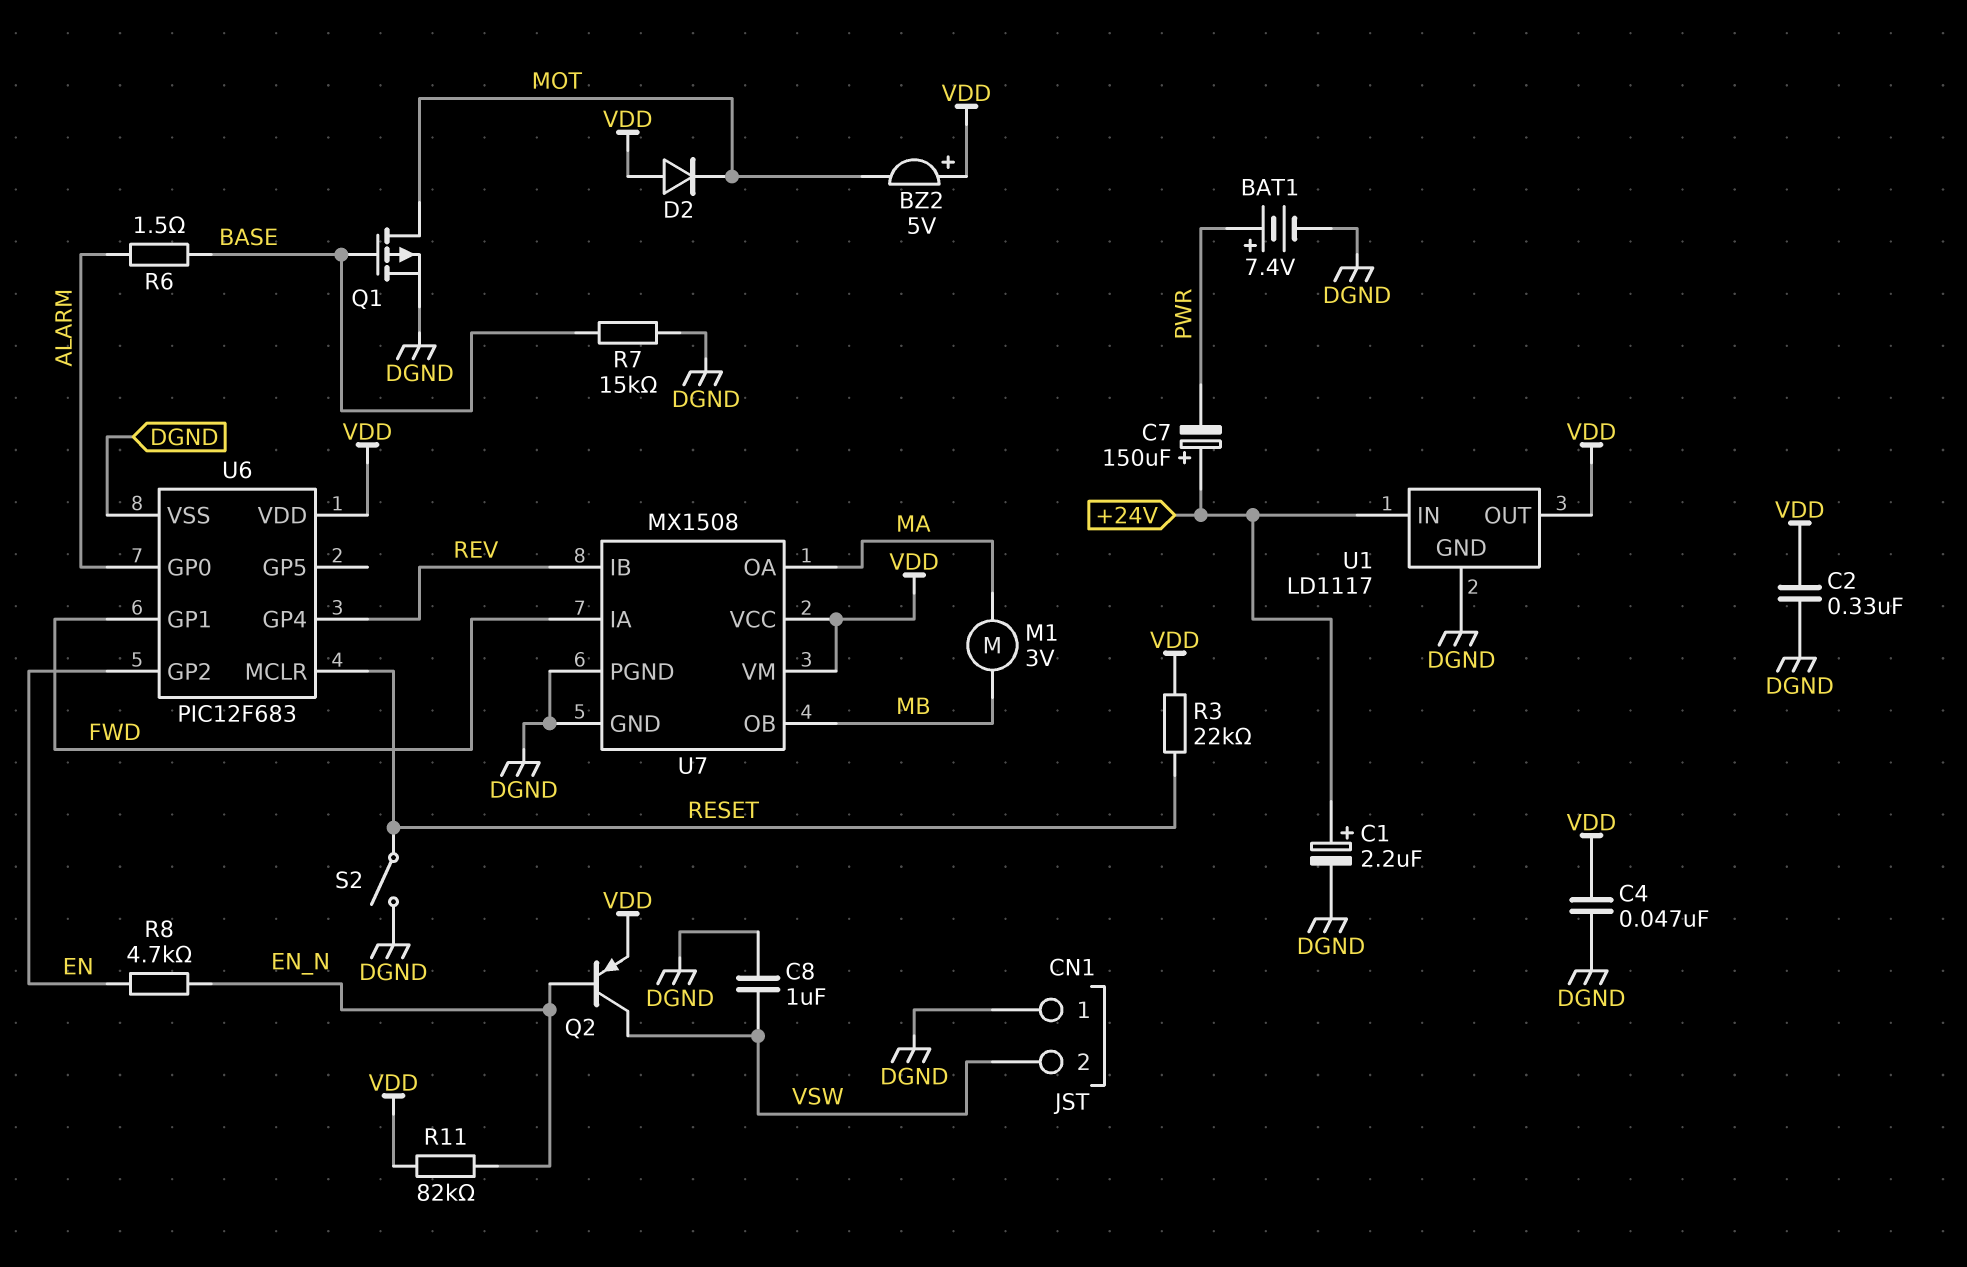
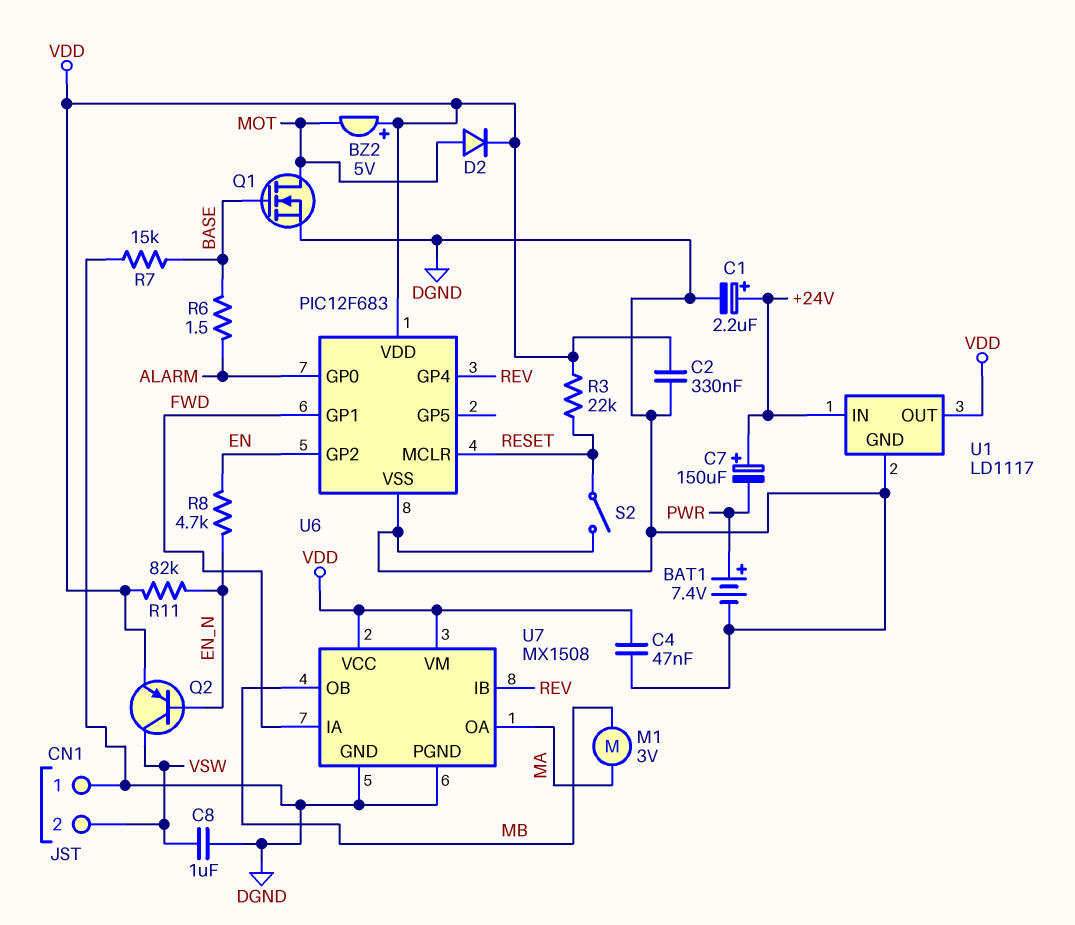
D2: diode (A VDD, K MOT) -> diode (A MOT, K VDD)
Q1: PMOS (G BASE, D MOT, S DGND) -> NMOS (G BASE, D MOT, S DGND)

